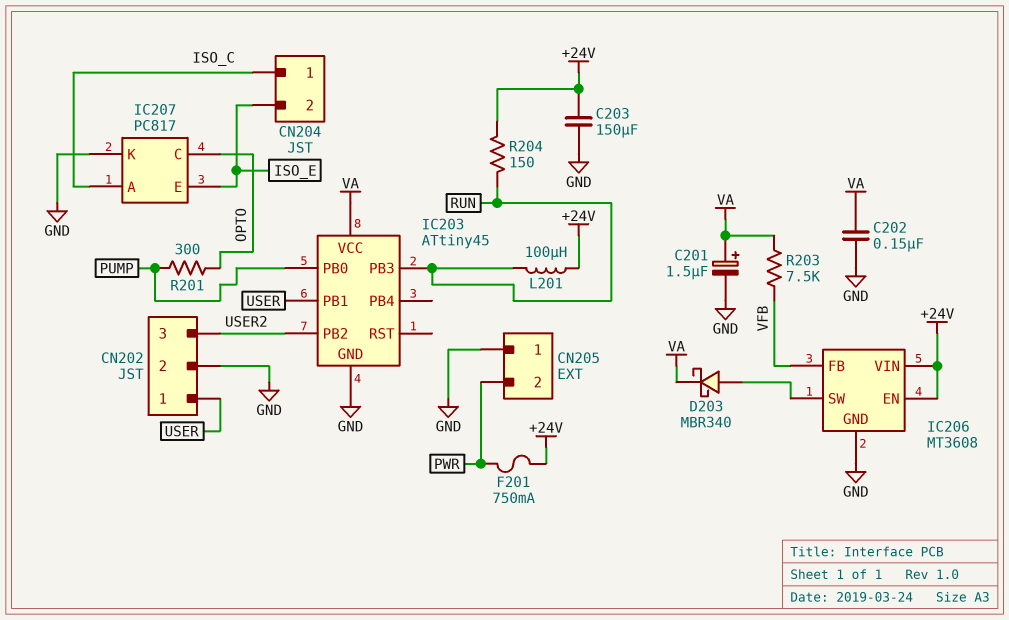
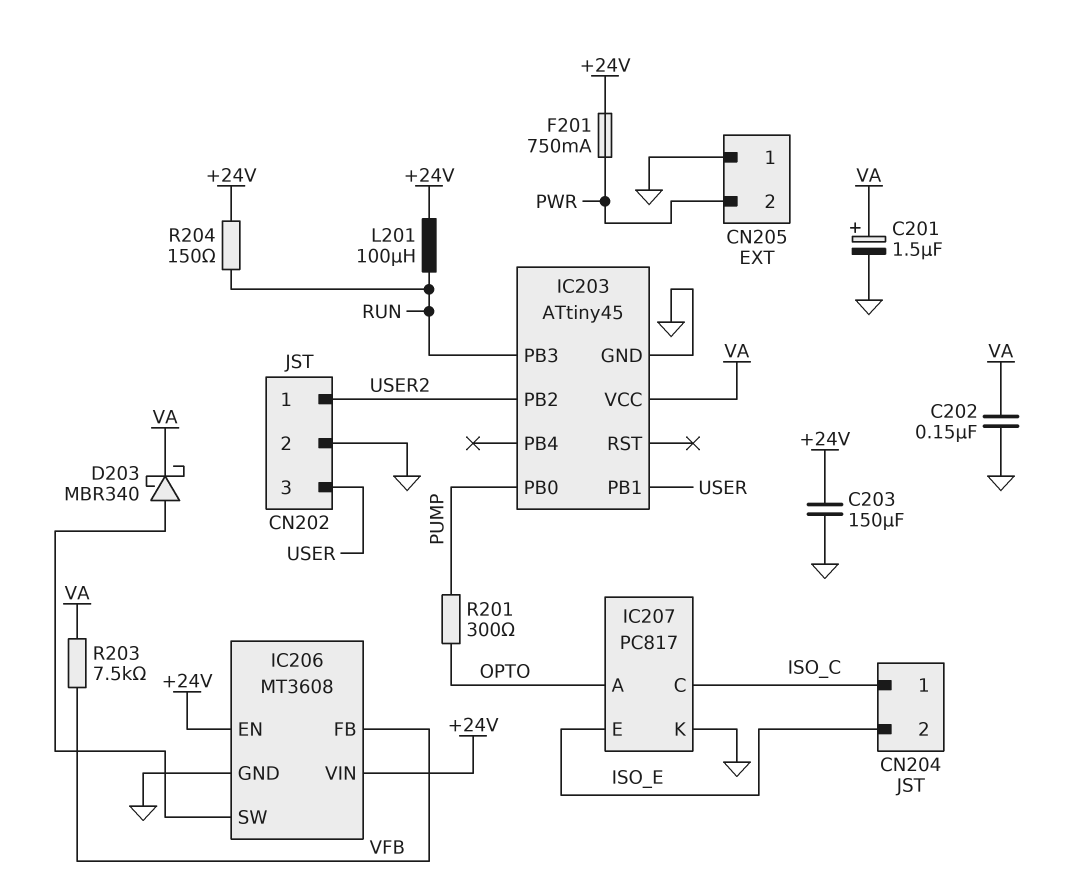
CN202 pin 1: USER -> USER2
CN202 pin 3: USER2 -> USER
IC207 pin A: ISO_C -> OPTO
IC207 pin C: OPTO -> ISO_C

